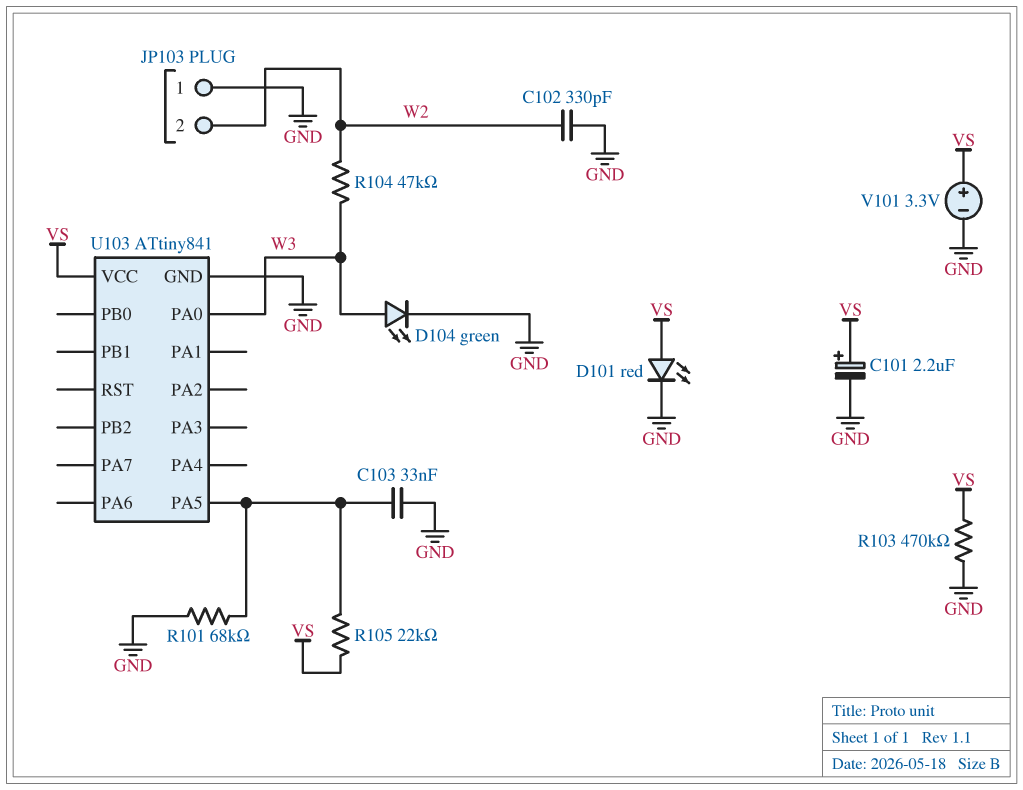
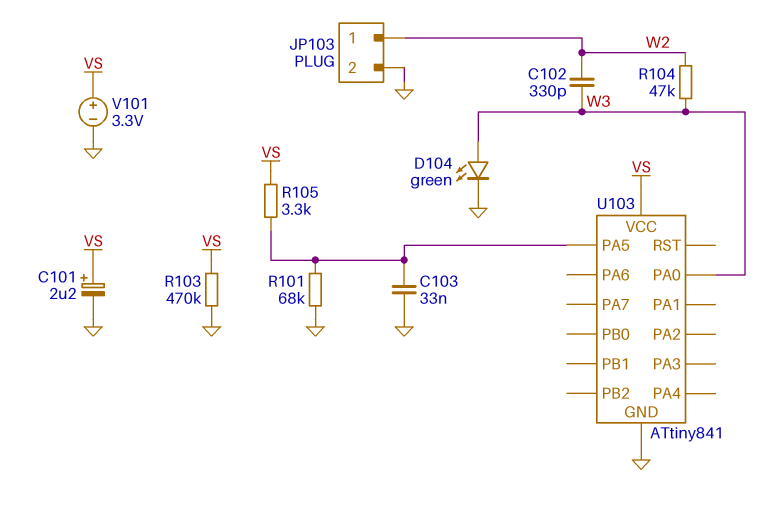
C102: 330pF (GND, W2) -> 330pF (W2, W3)
D101: LED red (A VS, K GND) -> none
JP103 pin 1: GND -> W2
JP103 pin 2: W2 -> GND
R105: 22k (U103/PA5, VS) -> 3.3k (U103/PA5, VS)

